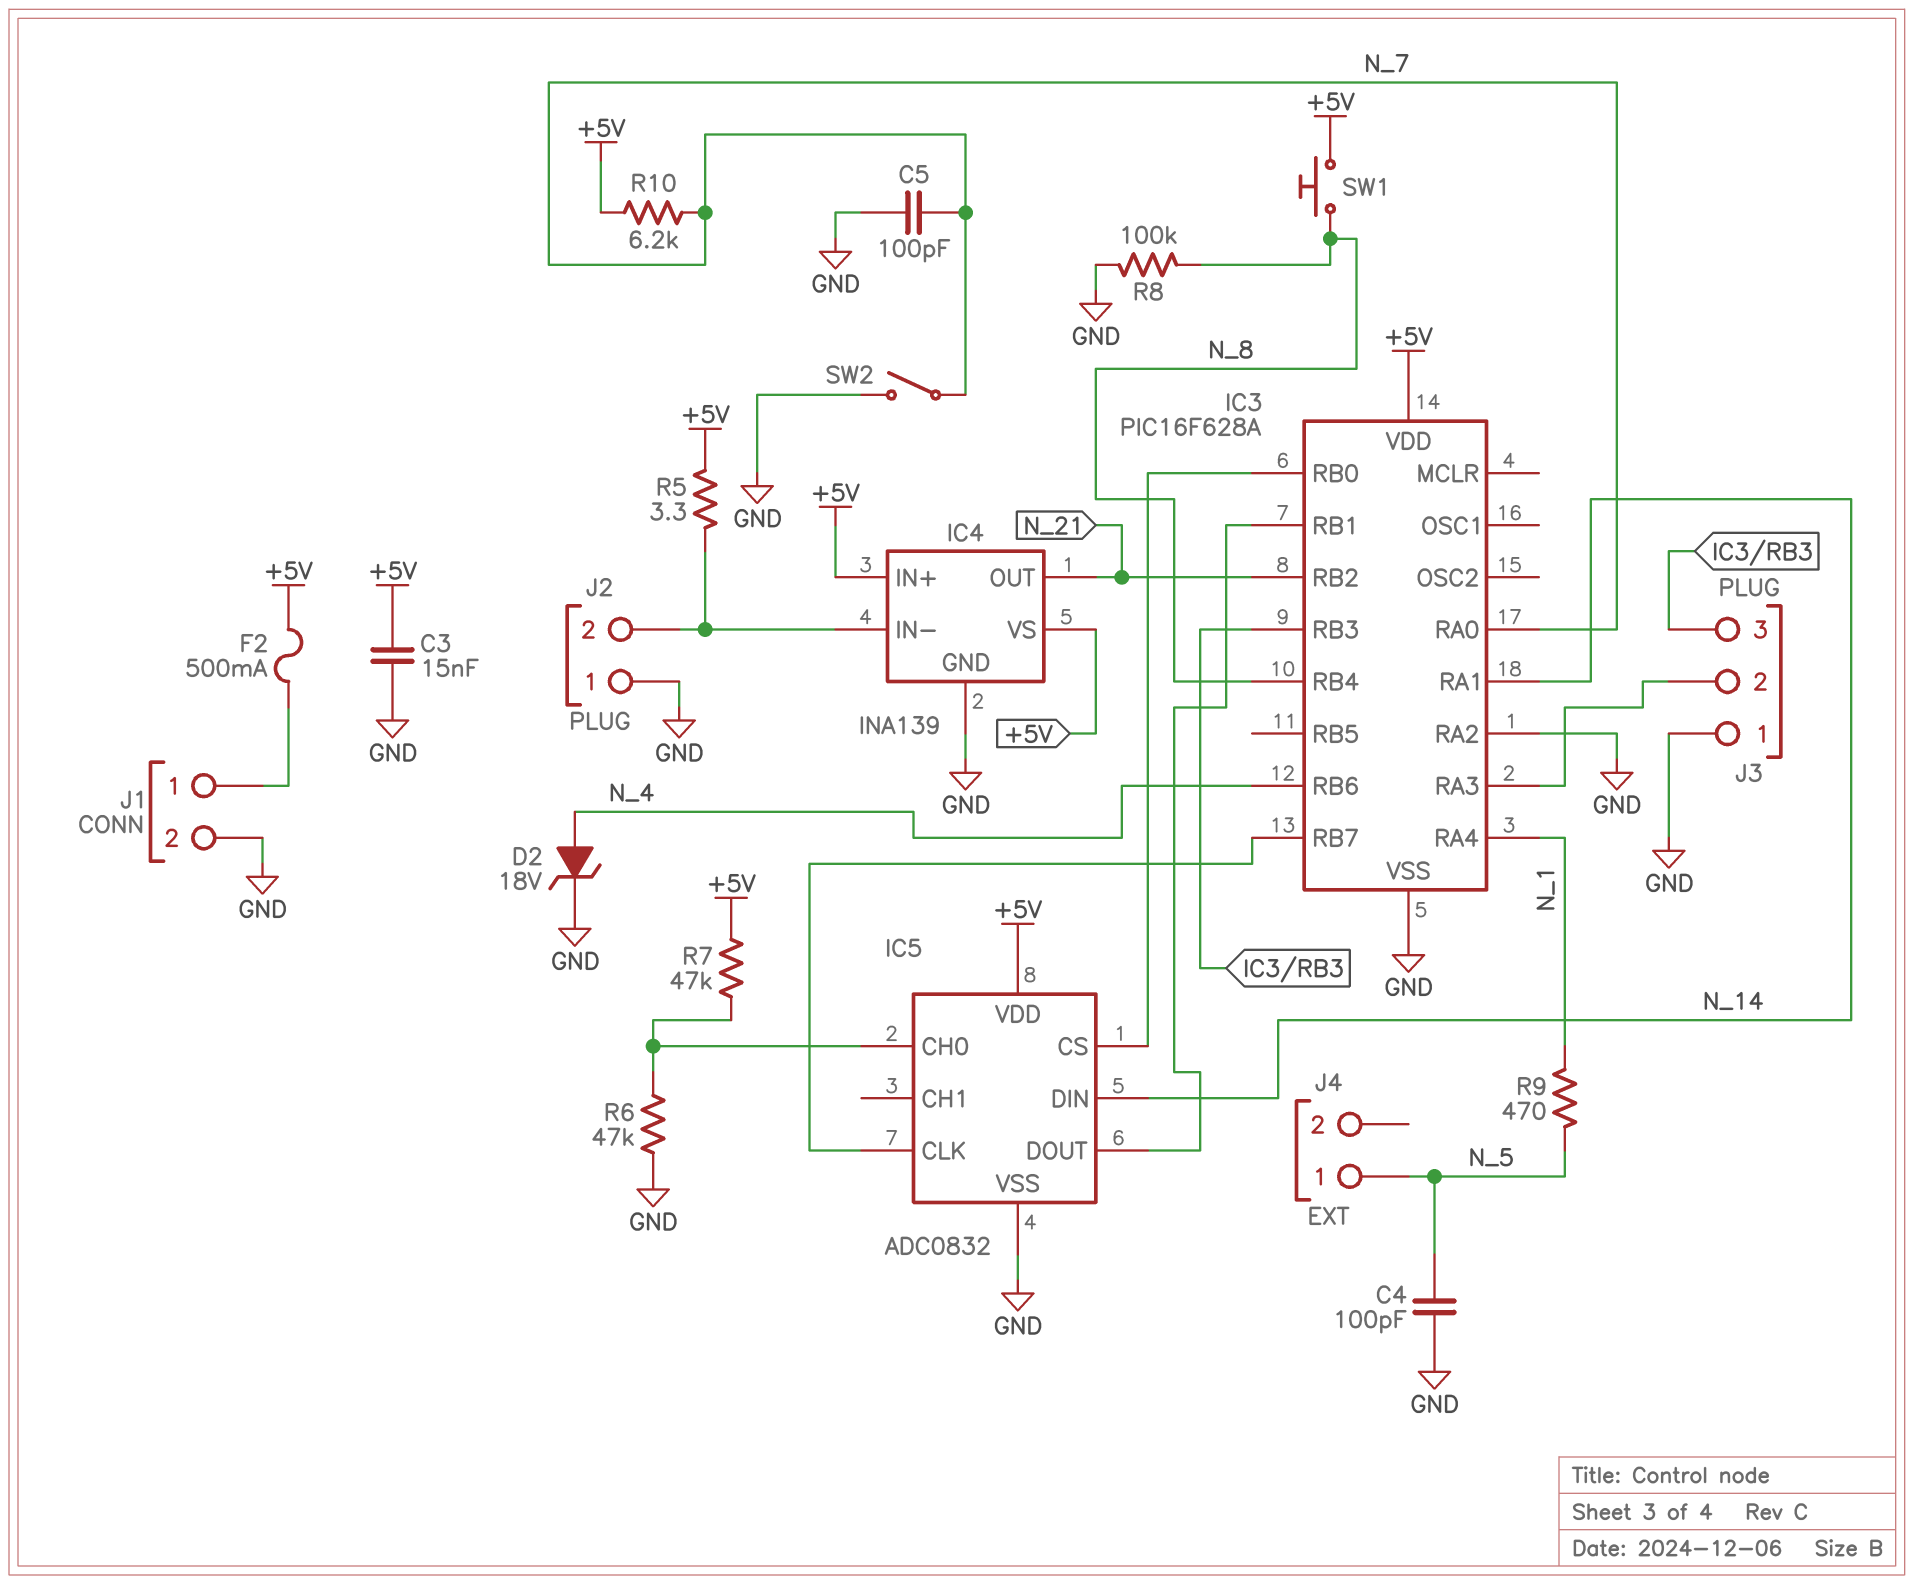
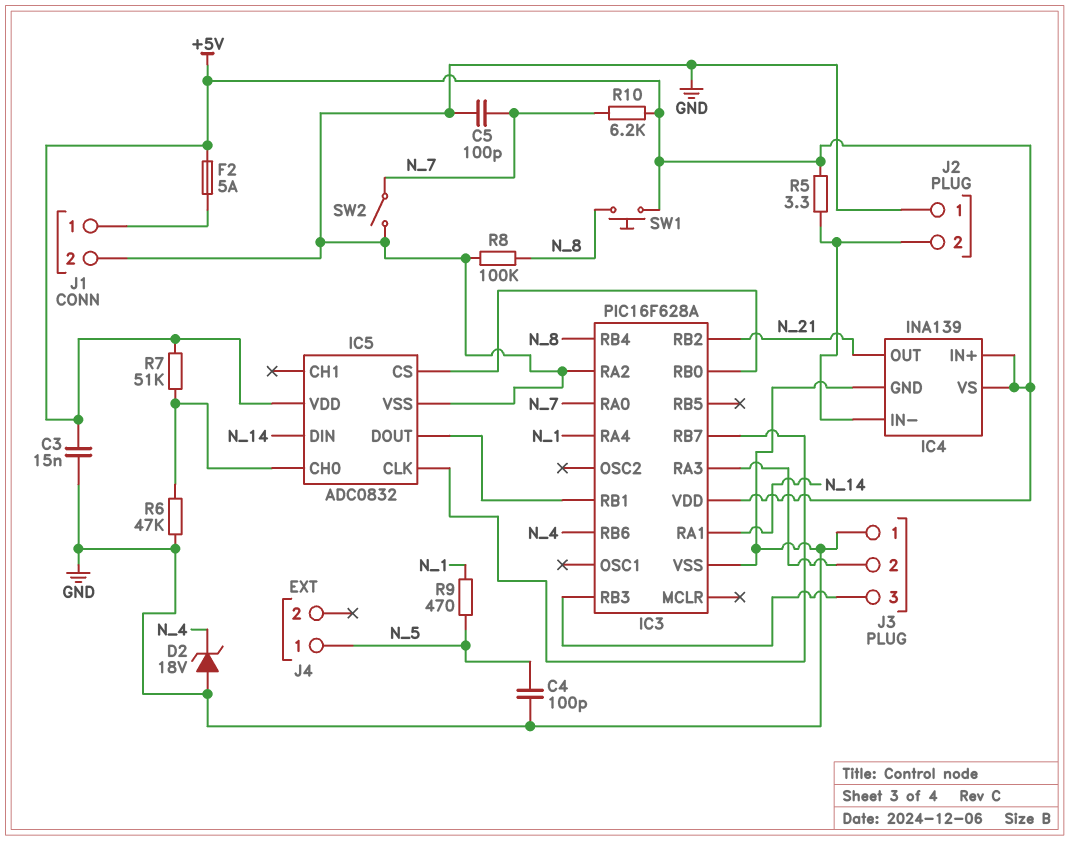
D2: zener 18V (A N_4, K GND) -> zener 18V (A GND, K N_4)
F2: 500mA (+5V, J1/1) -> 5A (+5V, J1/1)
R7: 47k (+5V, IC5/CH0) -> 51k (+5V, IC5/CH0)

